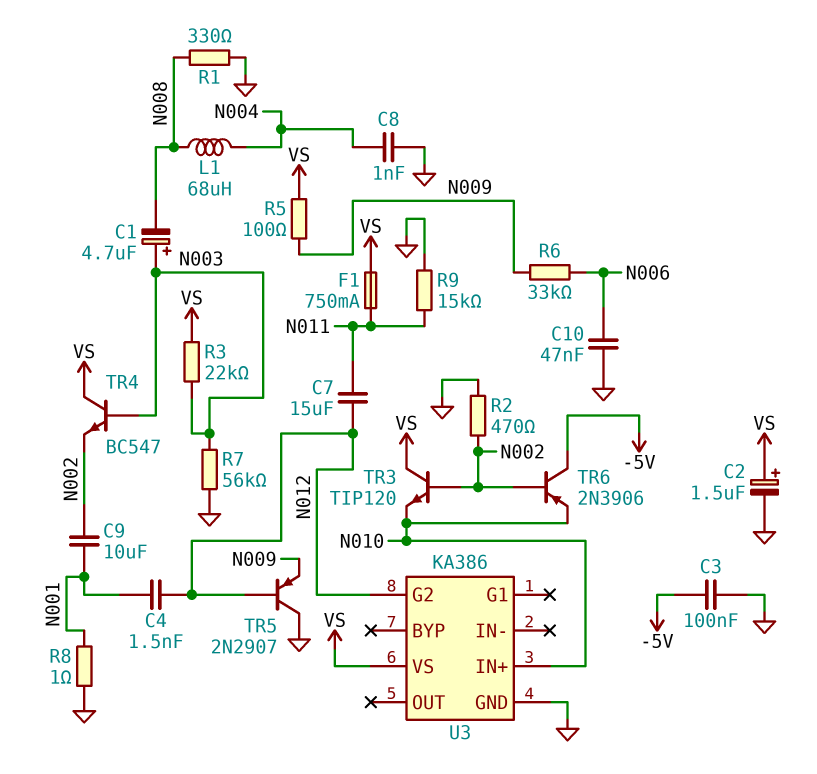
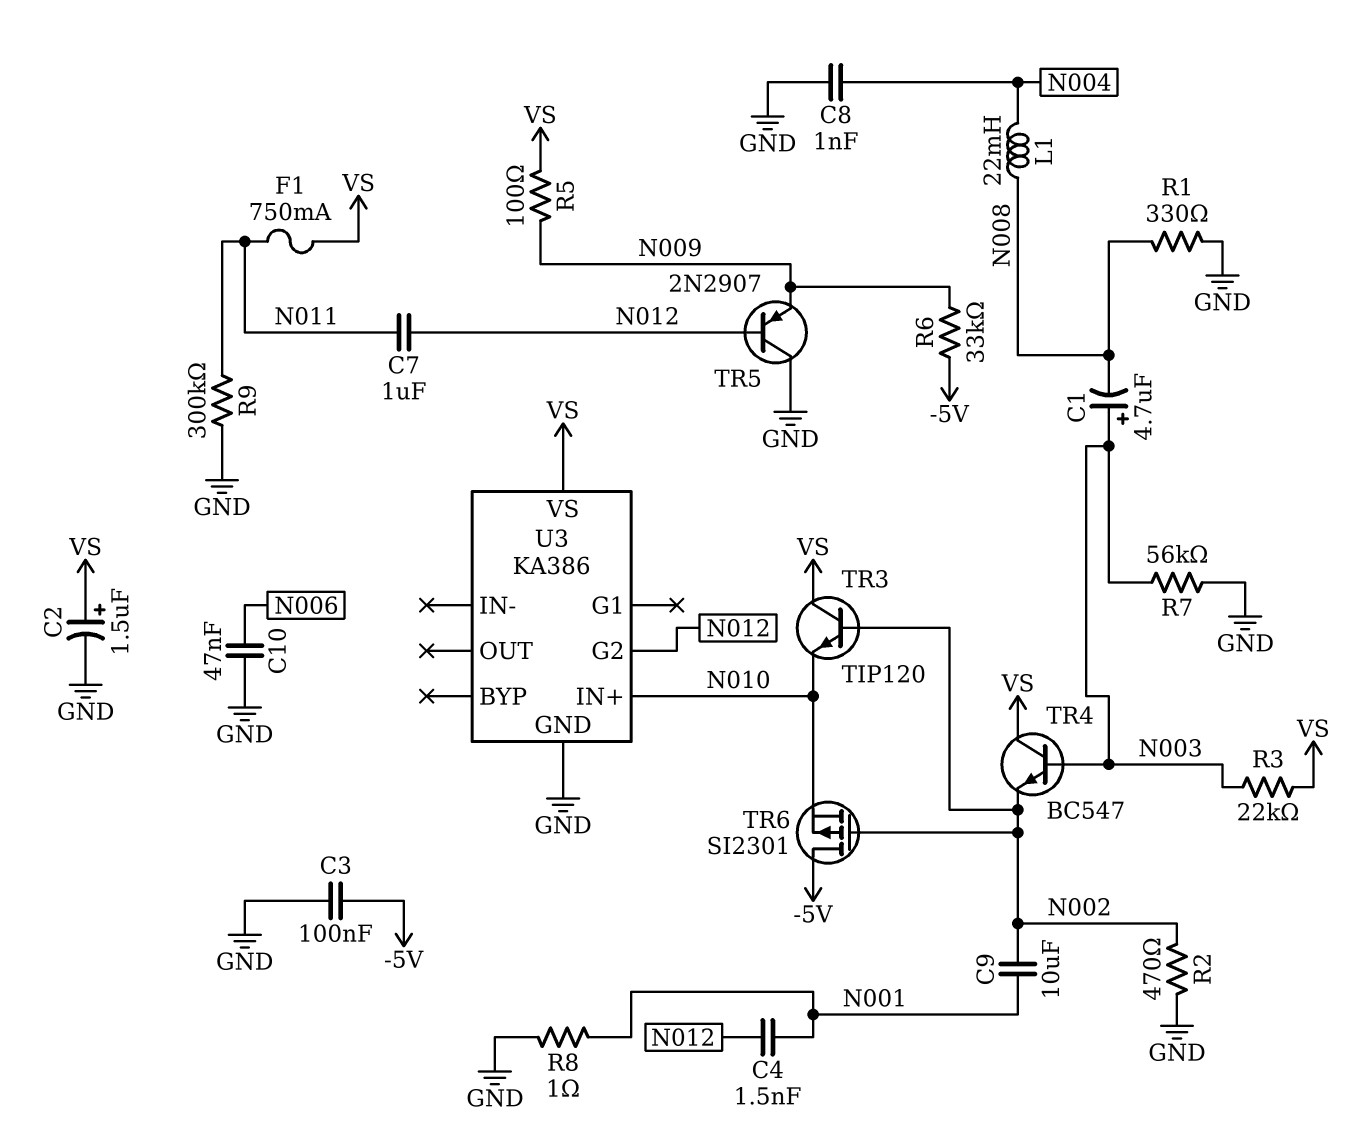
C7: 15uF (N011, N012) -> 1uF (N011, N012)
L1: 68uH (N004, N008) -> 22mH (N004, N008)
R6: 33k (N006, N009) -> 33k (-5V, N009)
R9: 15k (GND, N011) -> 300k (GND, N011)
TR6: PNP 2N3906 (B N002, C -5V, E N010) -> PMOS SI2301 (G N002, D -5V, S N010)

